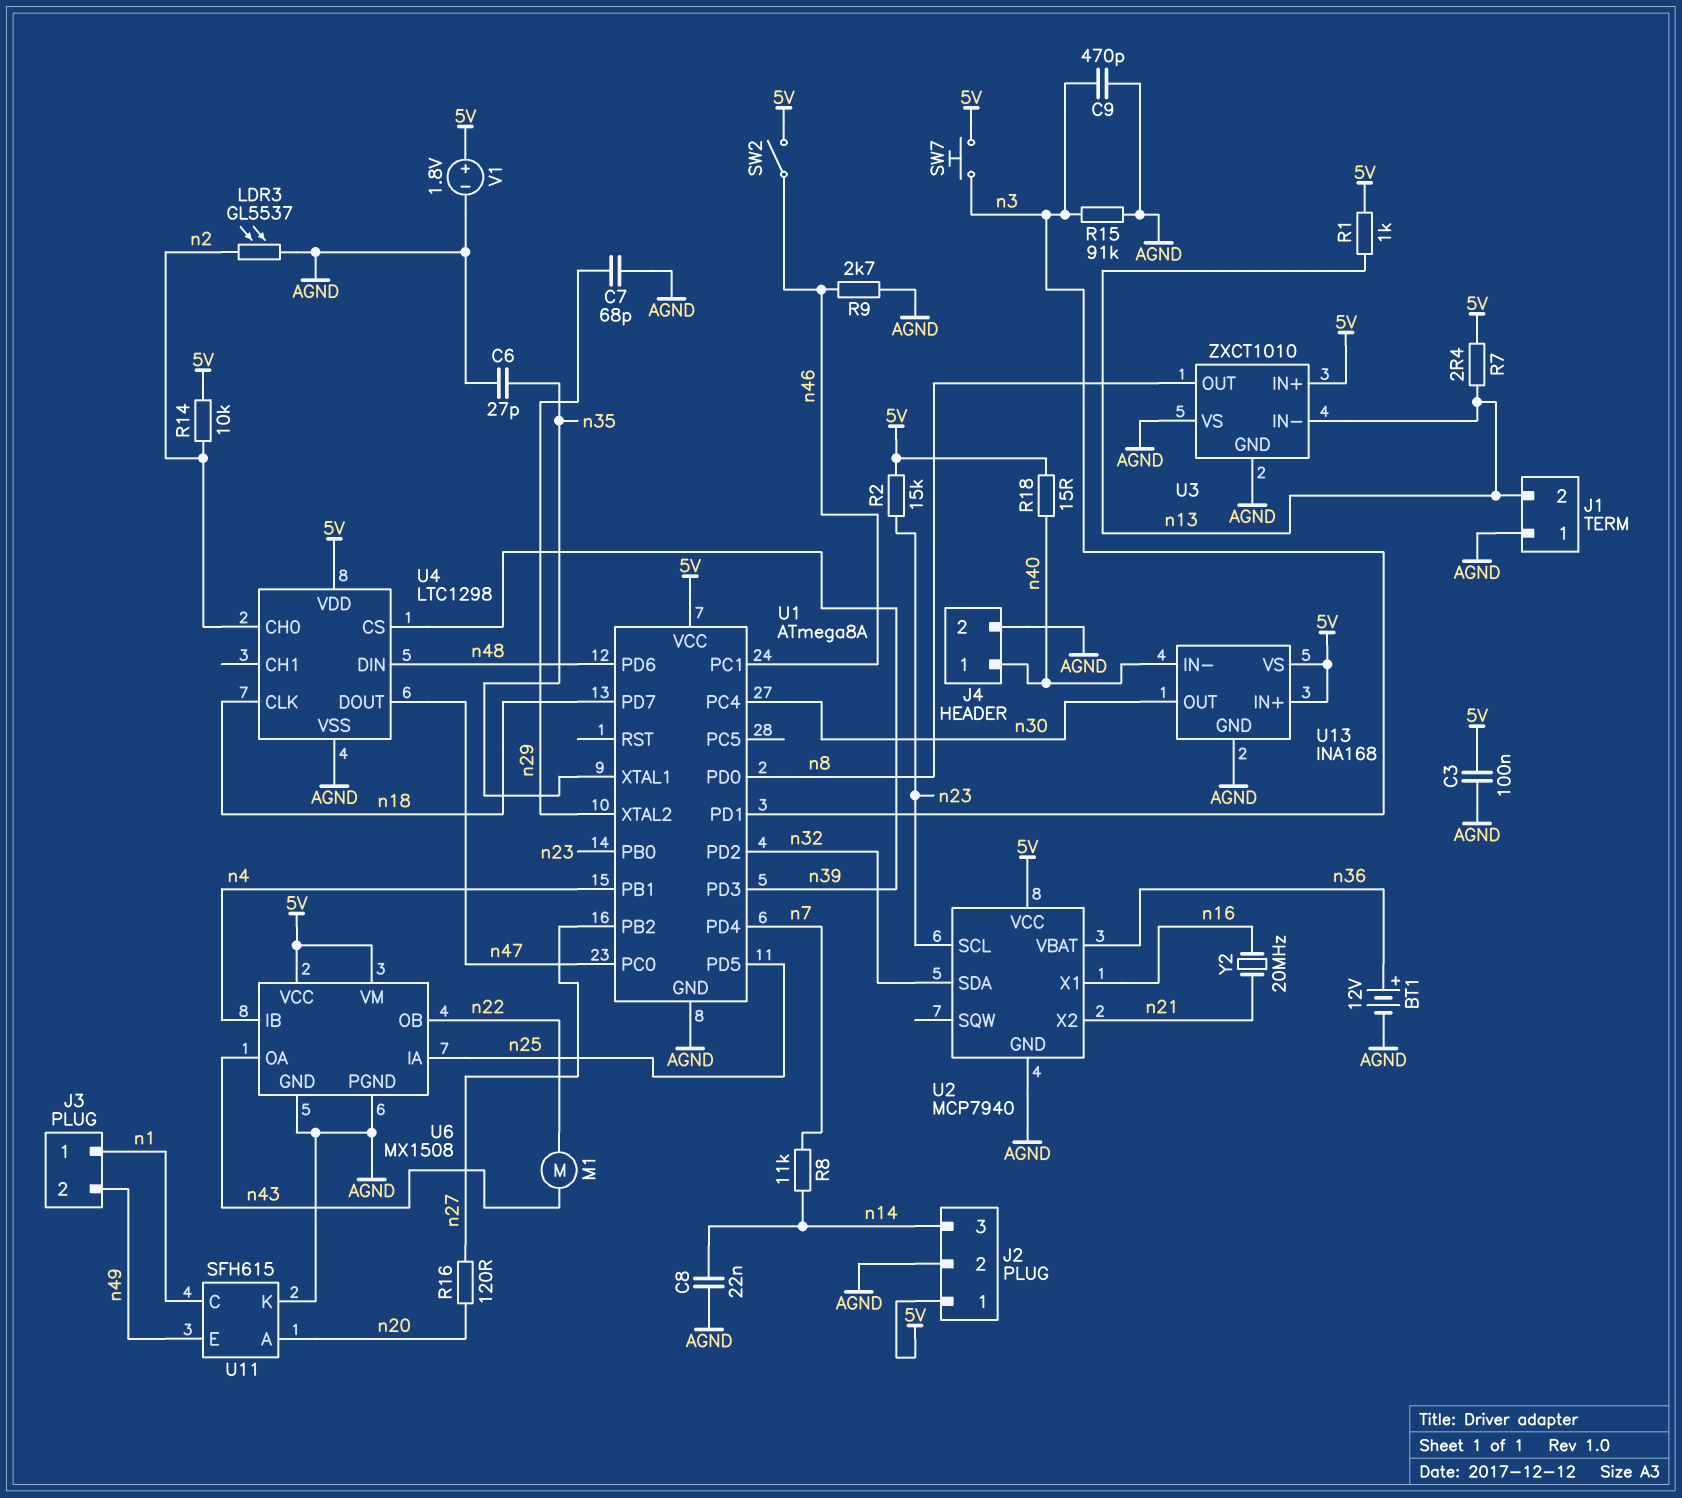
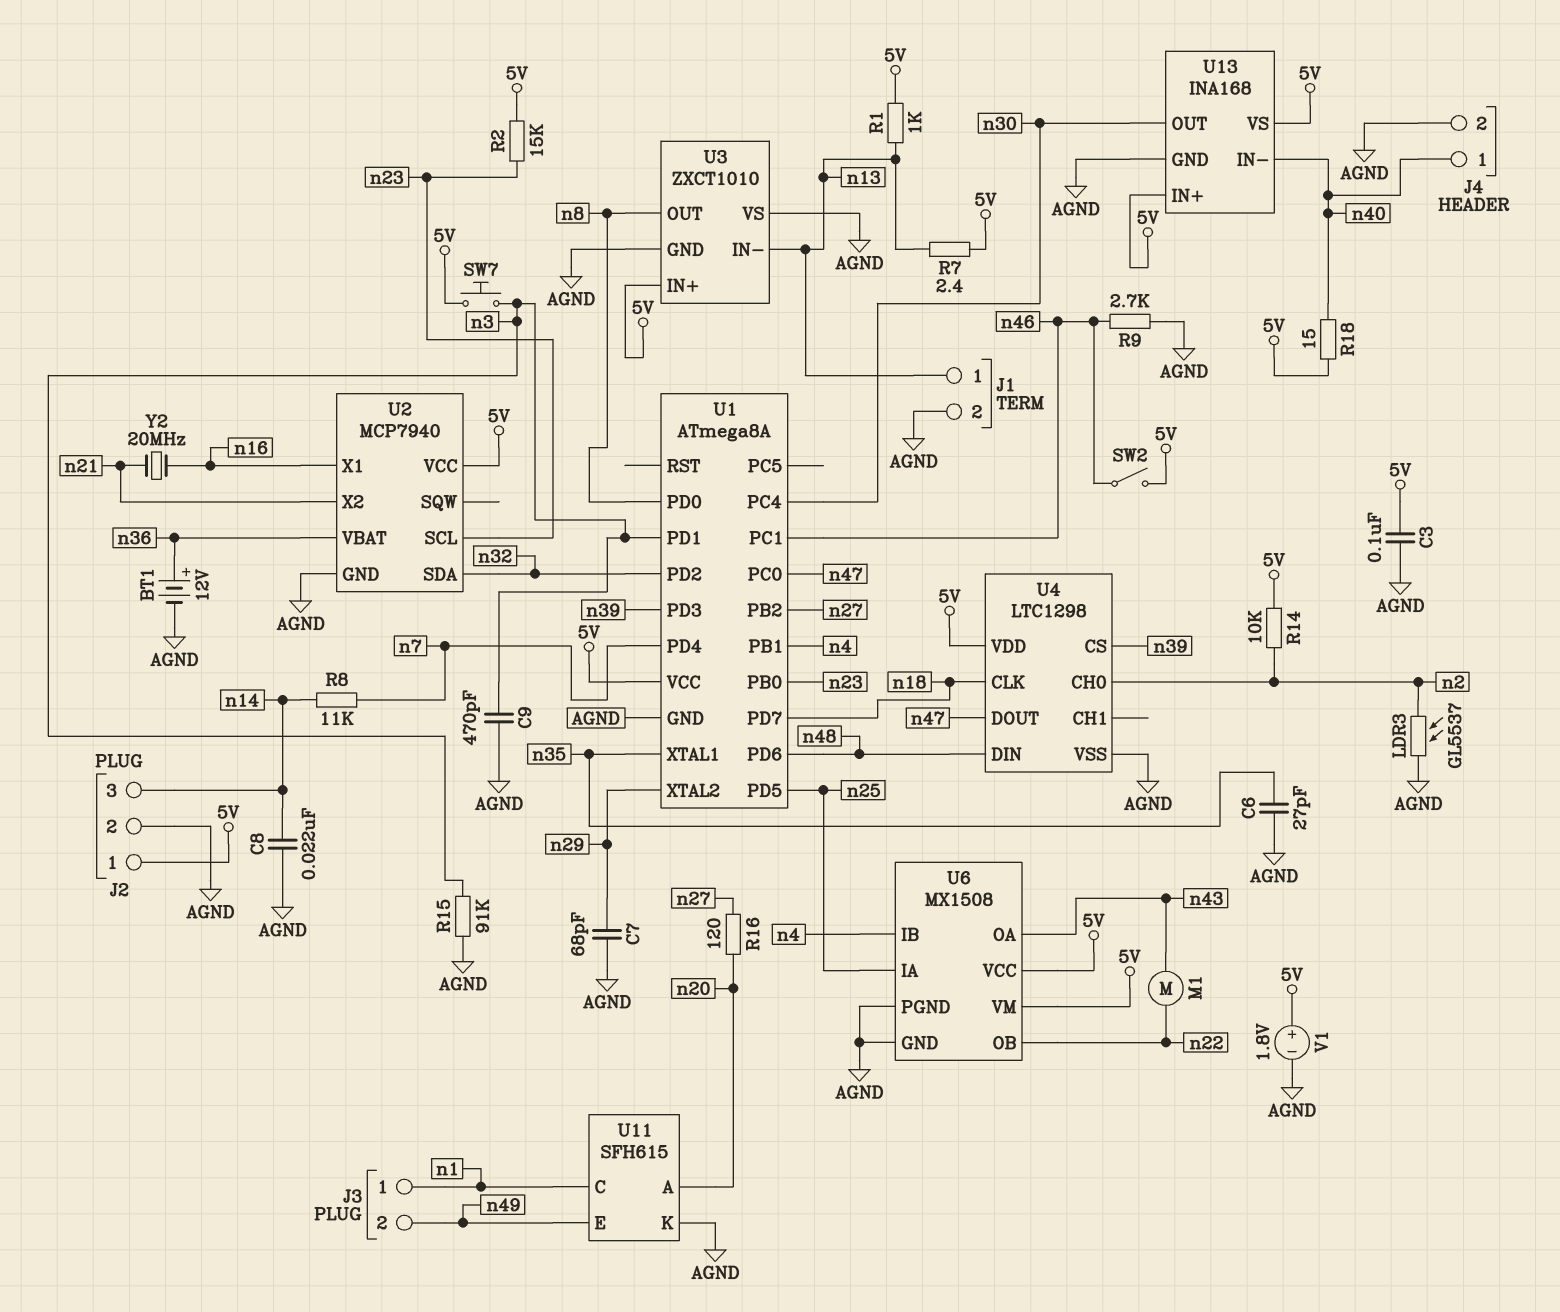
J1 pin 1: AGND -> n13
J1 pin 2: n13 -> AGND

